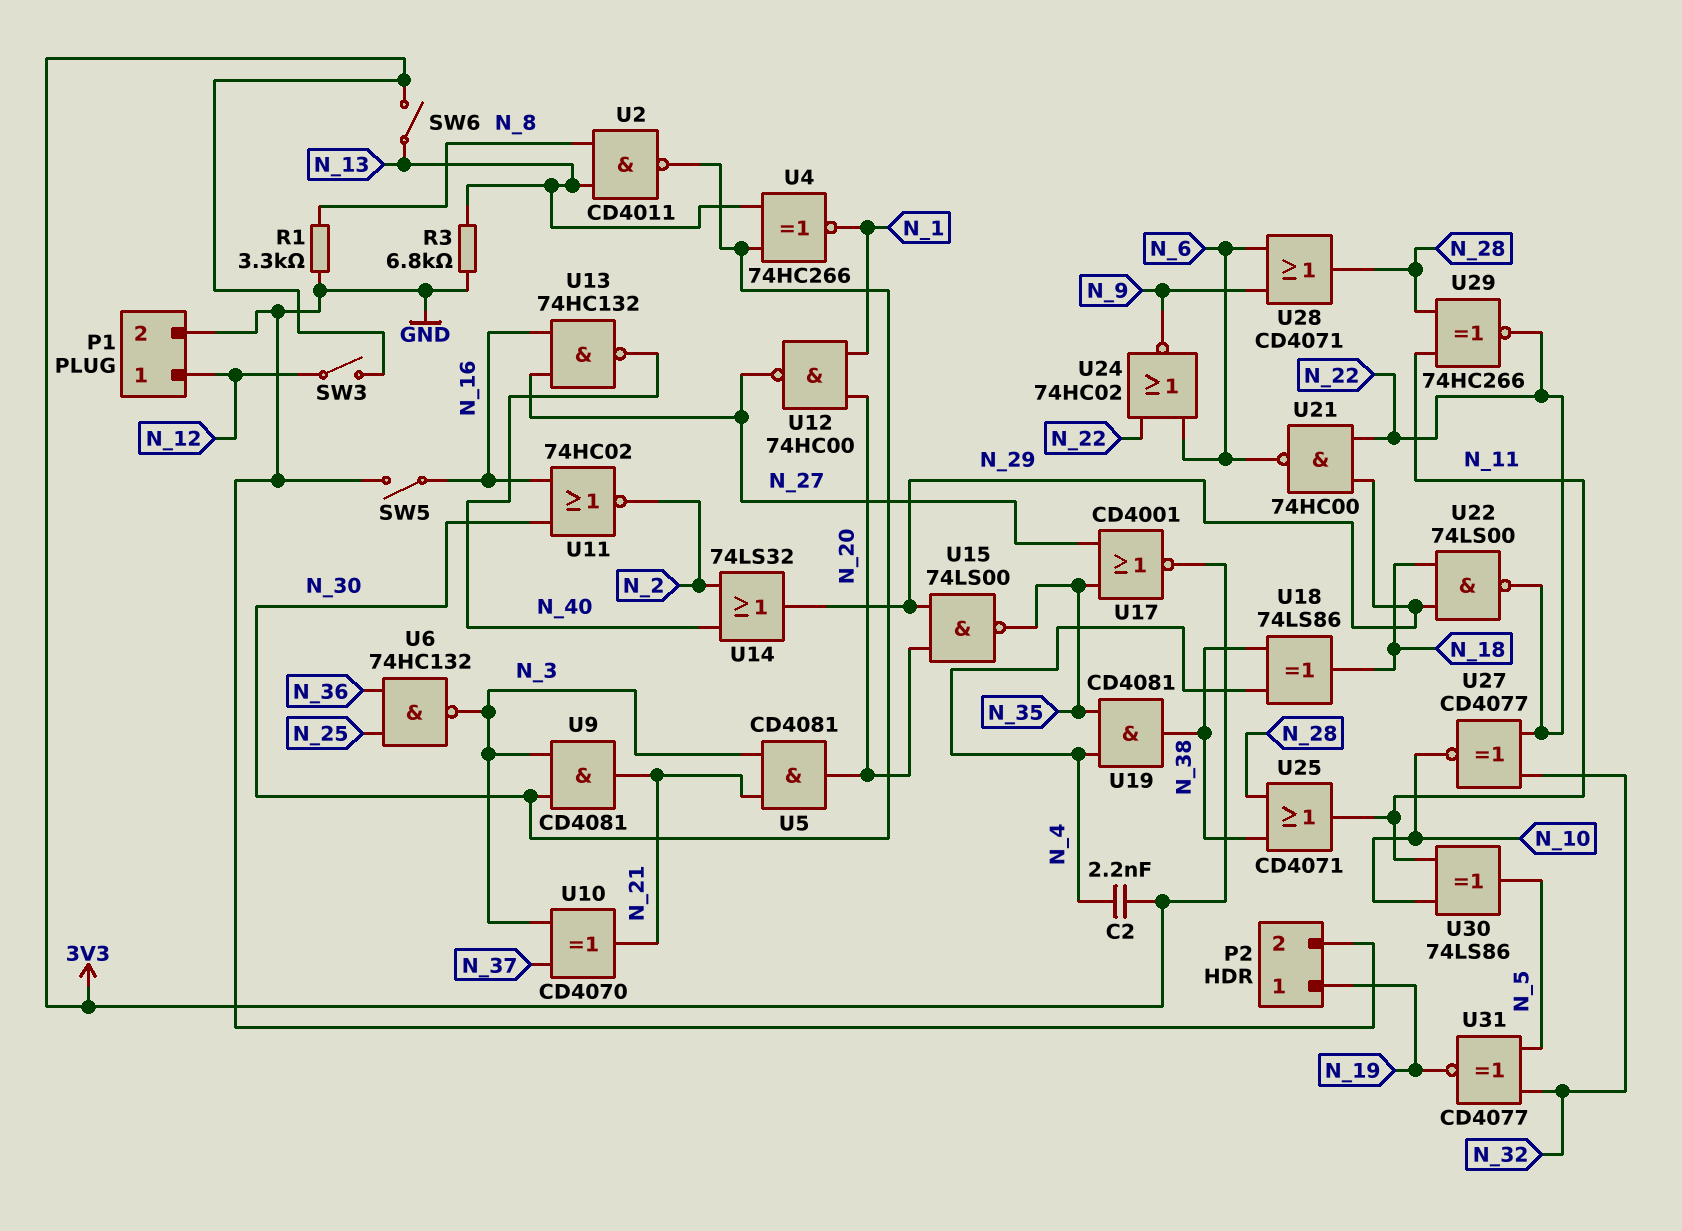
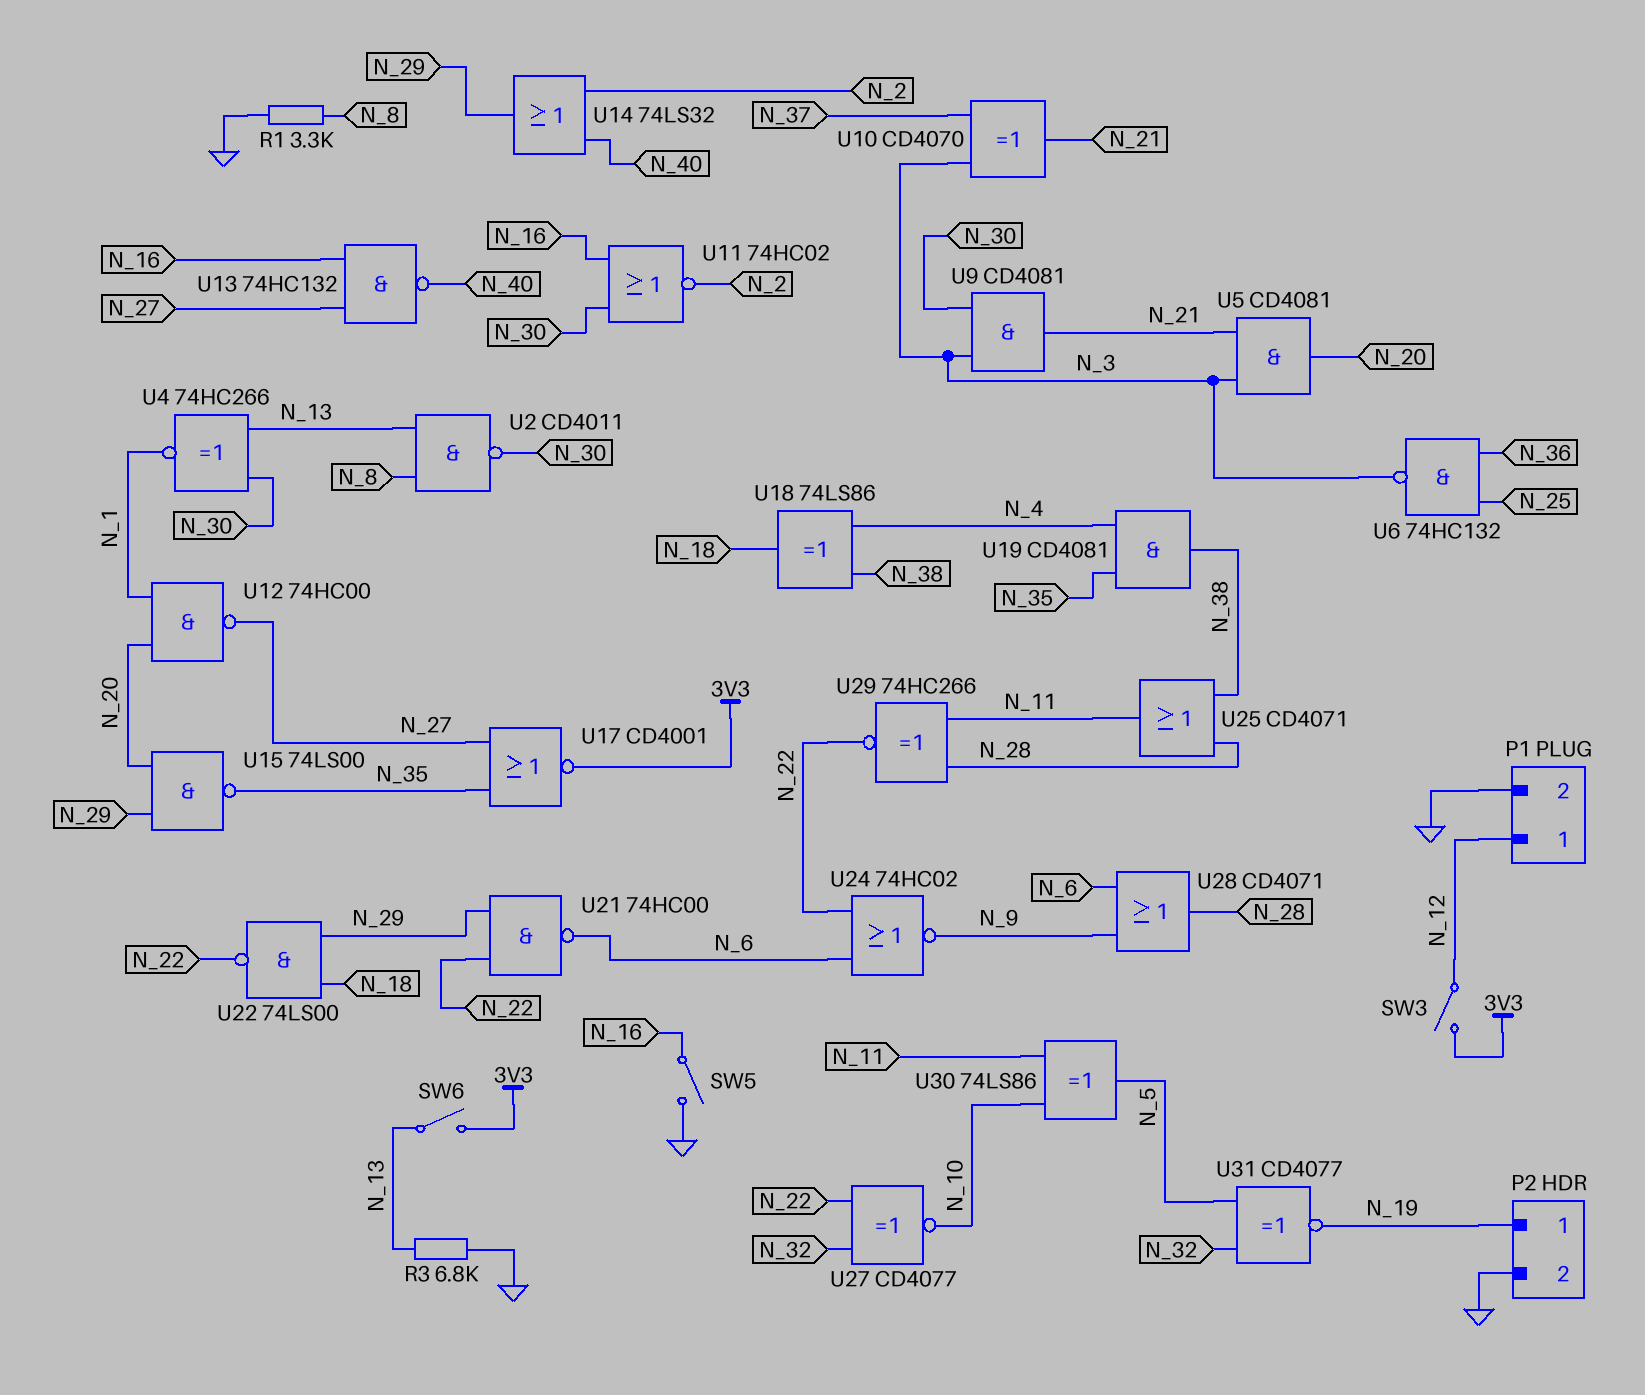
C2: 2.2nF (3V3, N_4) -> none

